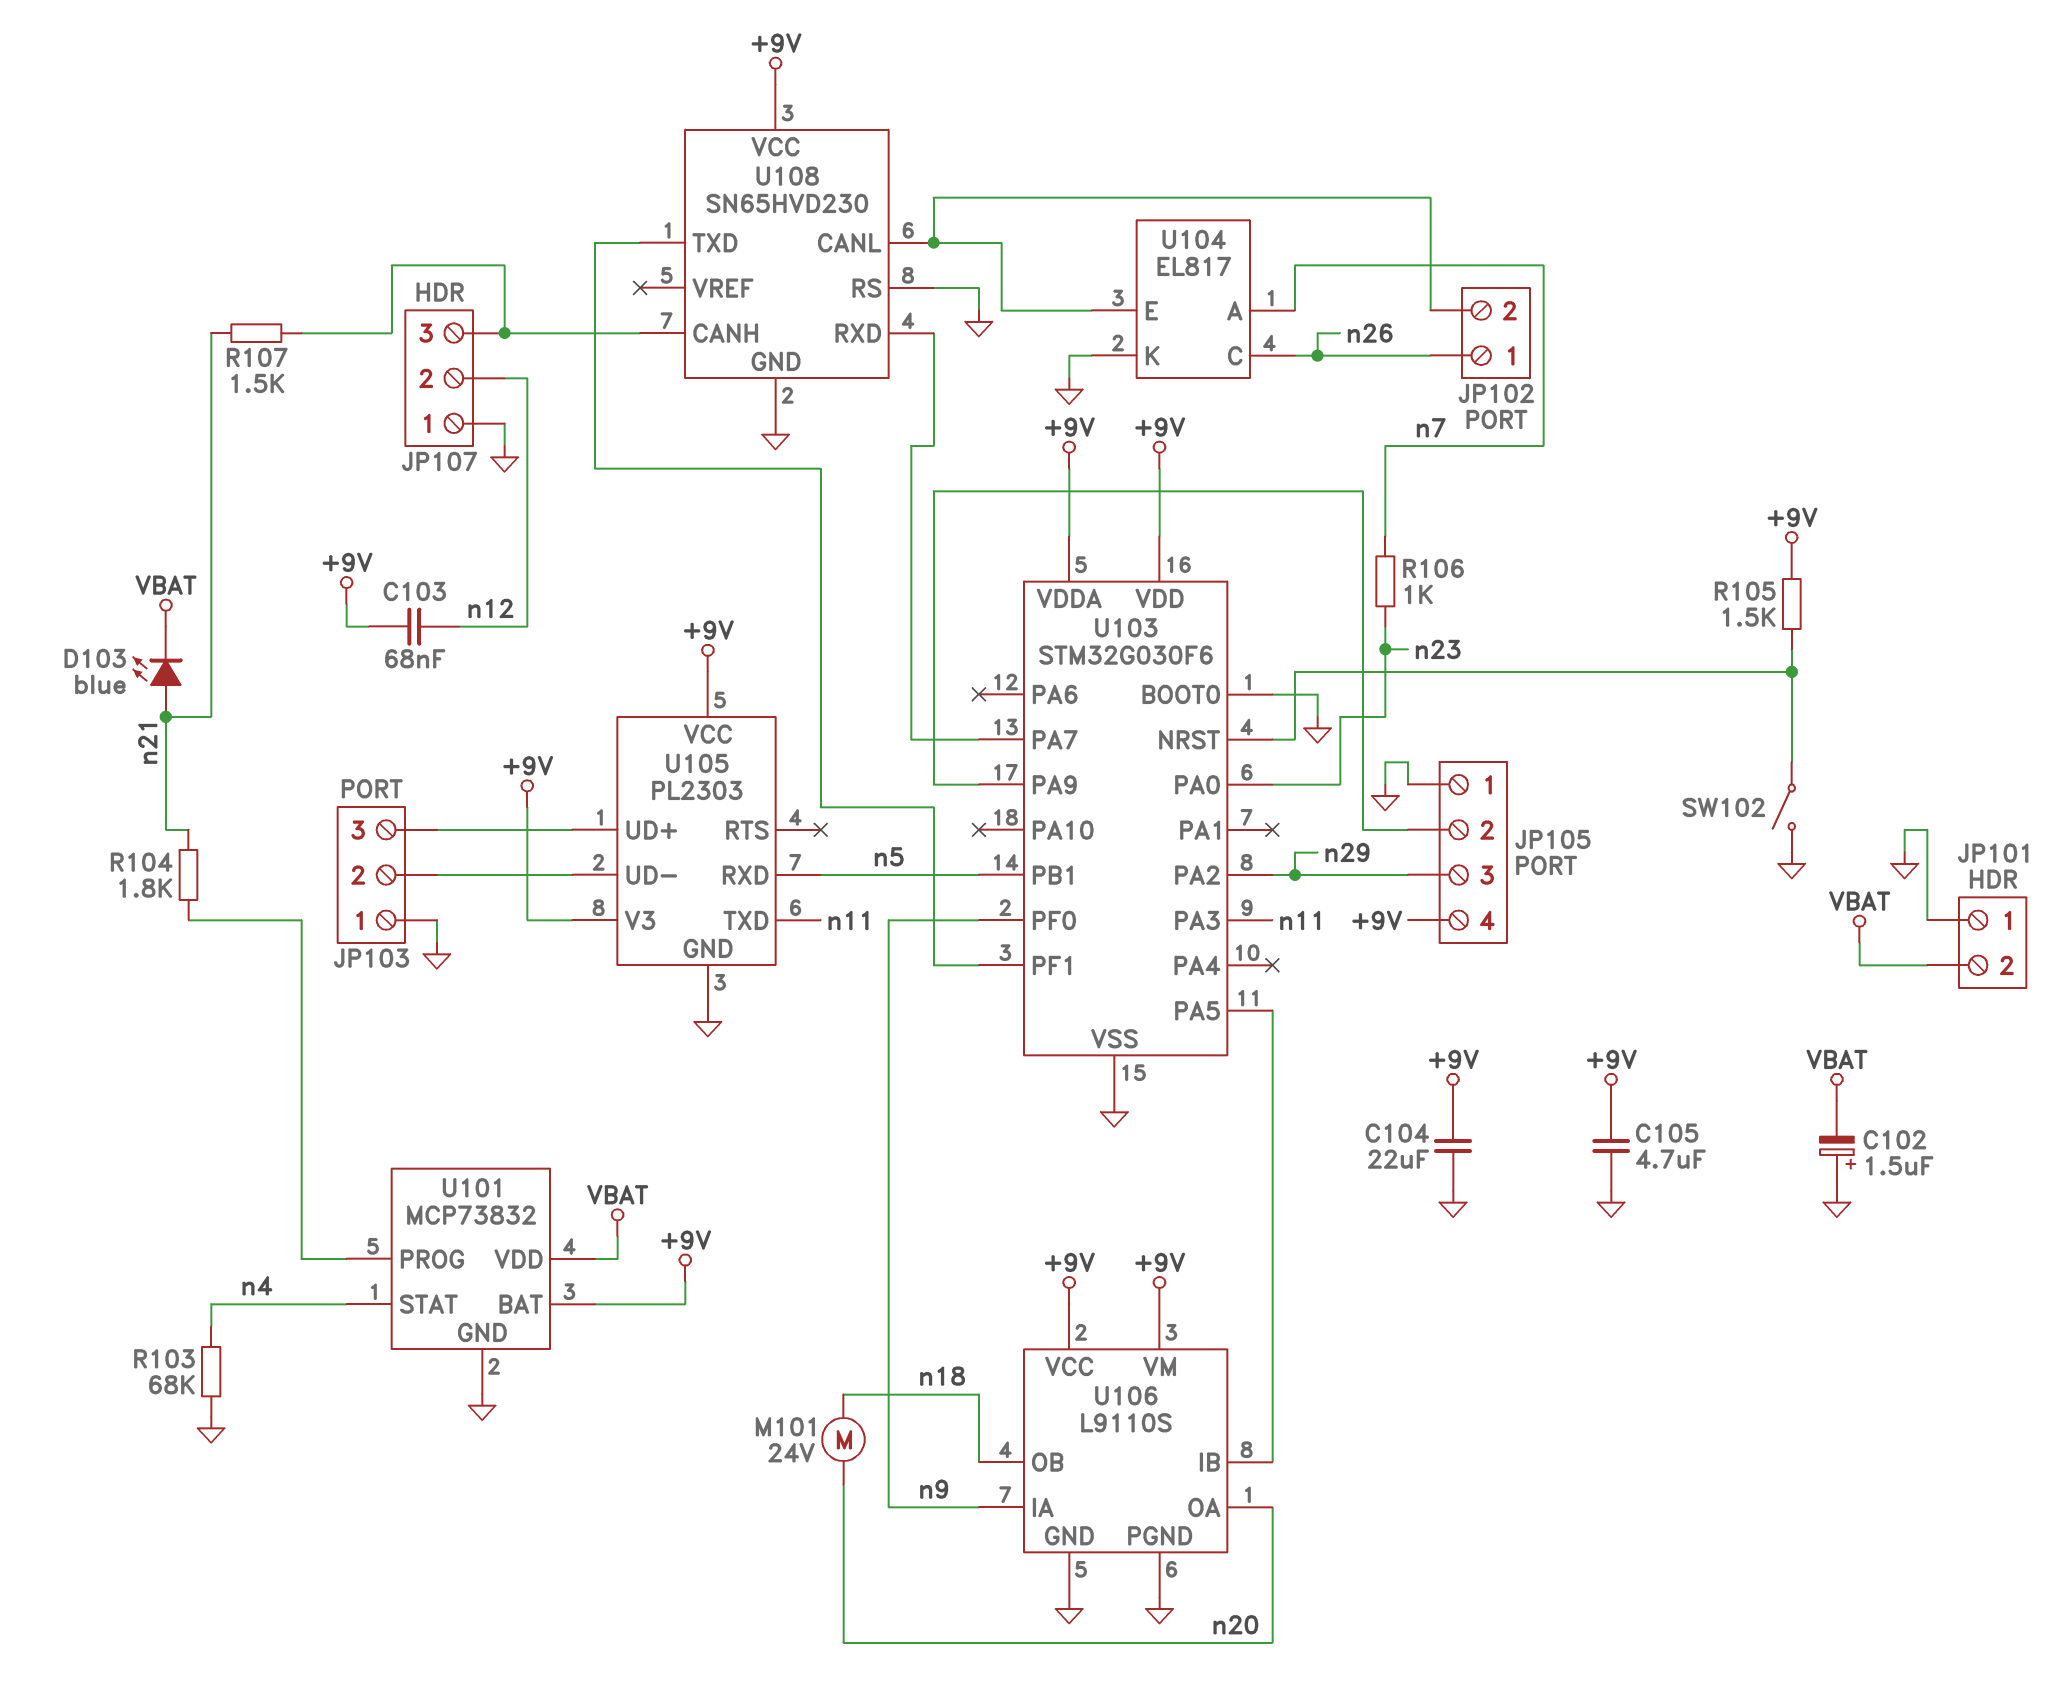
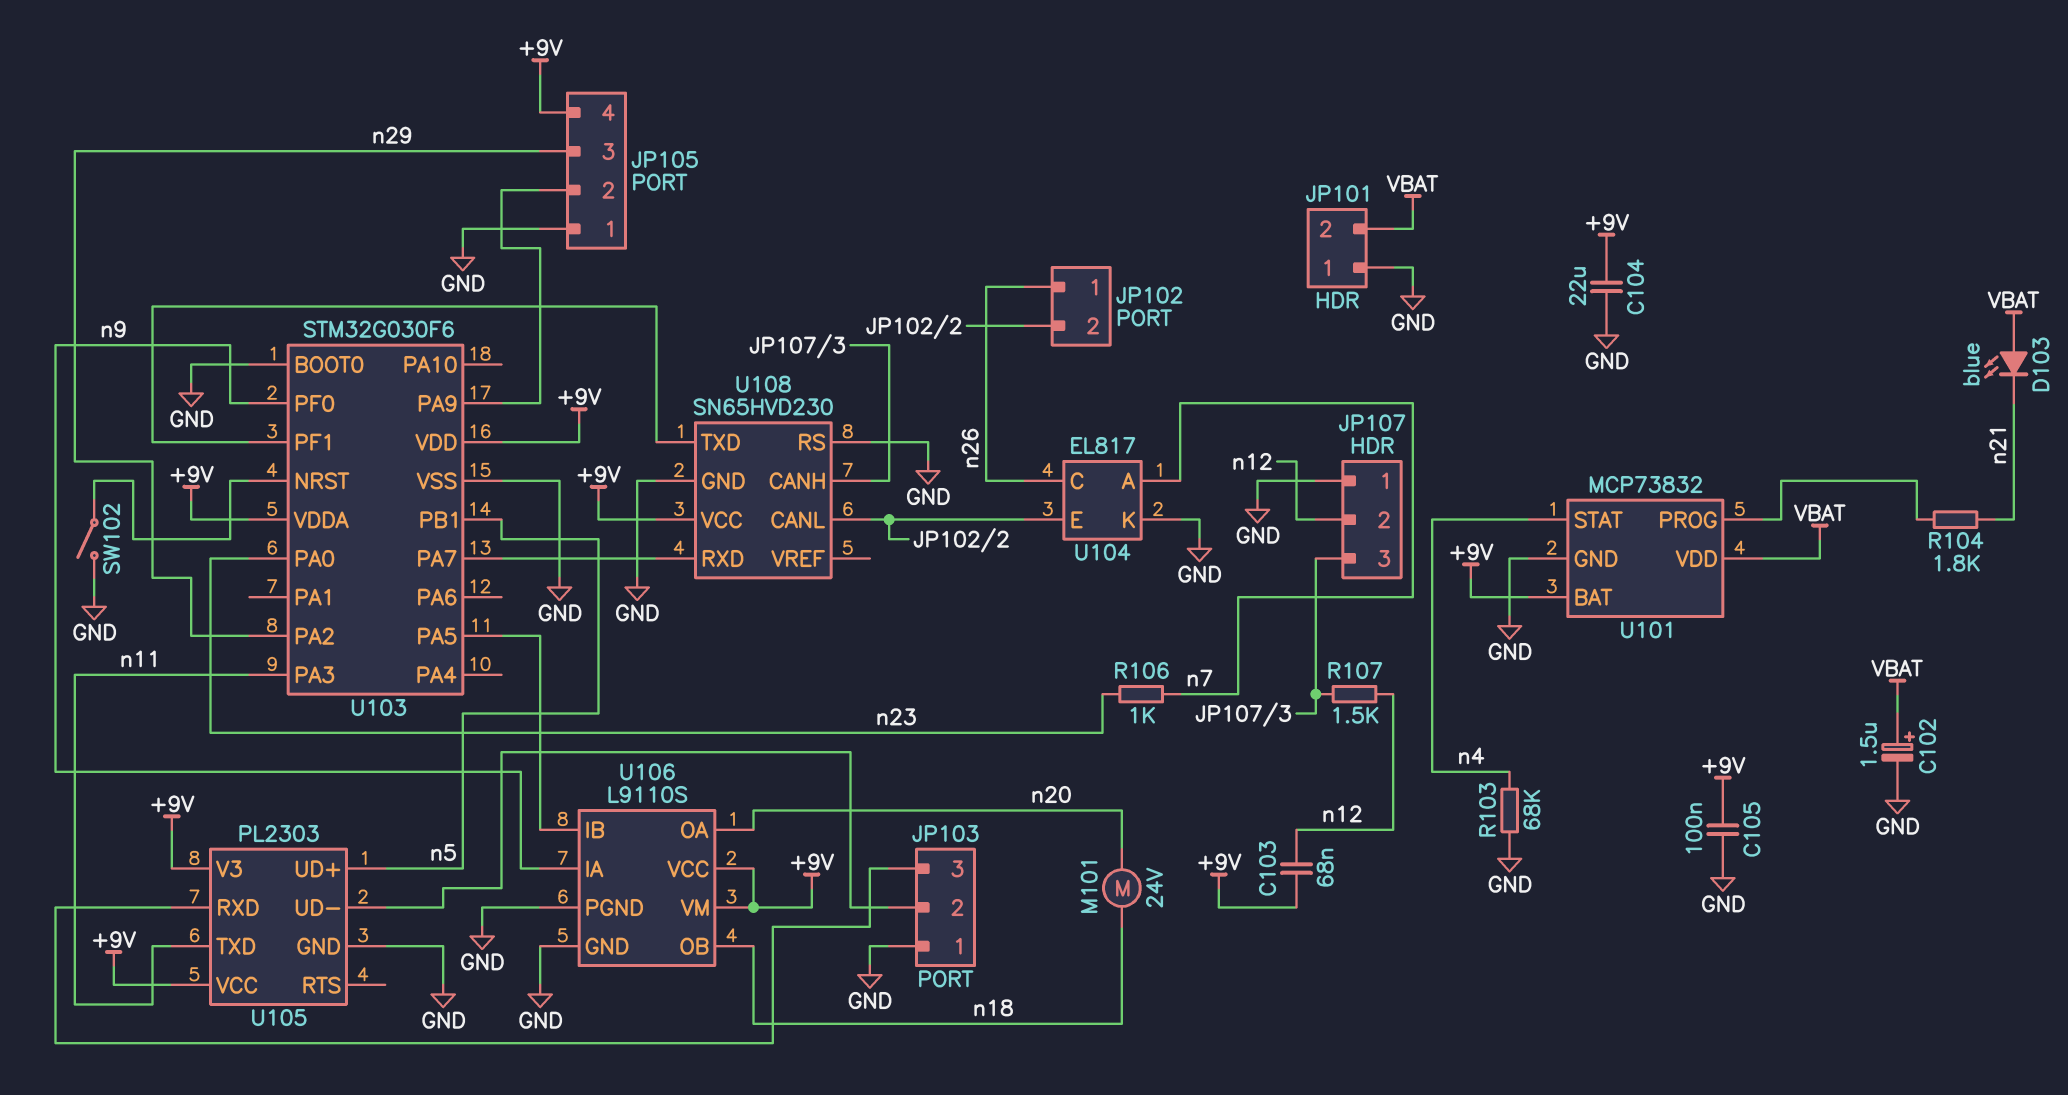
C102: 1.5uF (plus GND, minus VBAT) -> 1.5uF (plus VBAT, minus GND)
C105: 4.7uF (+9V, GND) -> 100nF (+9V, GND)
D103: LED blue (A n21, K VBAT) -> LED blue (A VBAT, K n21)
R105: 1.5k (+9V, U103/NRST) -> none
R107: 1.5k (JP107/3, n21) -> 1.5k (JP107/3, n12)
U105 pin RXD: n5 -> JP103/3
U105 pin UD+: JP103/3 -> n5

